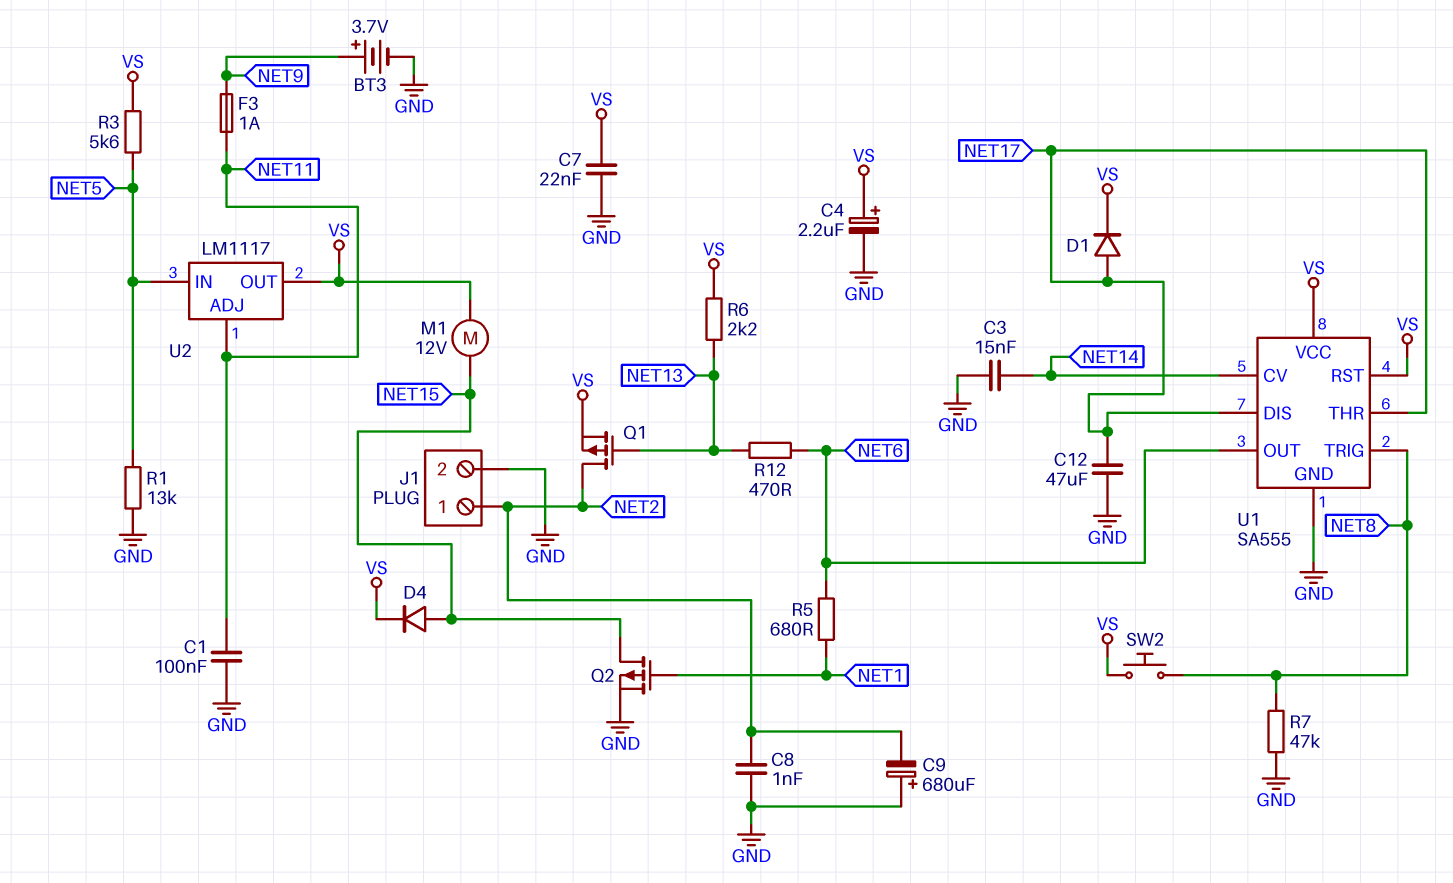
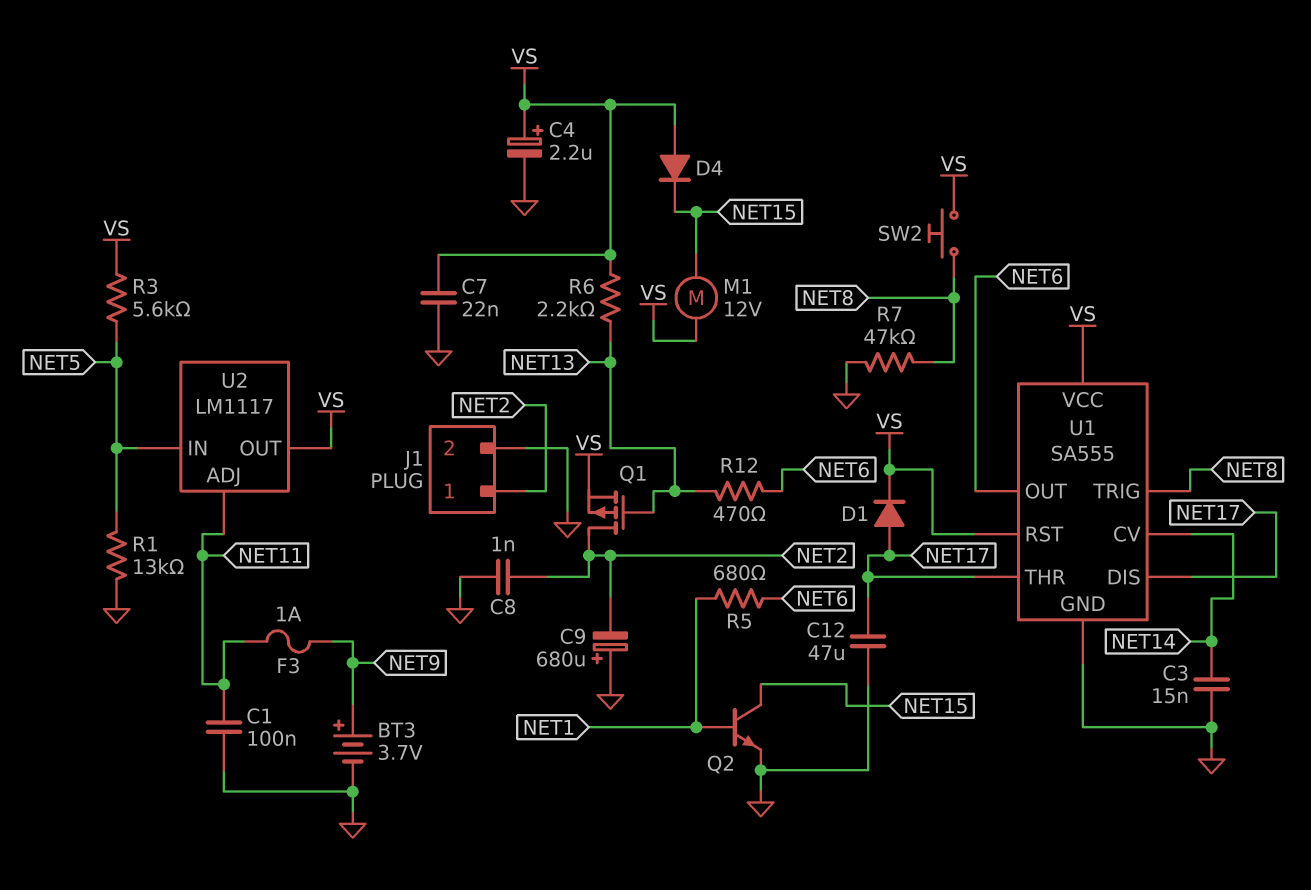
D4: diode (A NET15, K VS) -> diode (A VS, K NET15)
Q2: PMOS (G NET1, D NET15, S GND) -> NPN (B NET1, C NET15, E GND)

